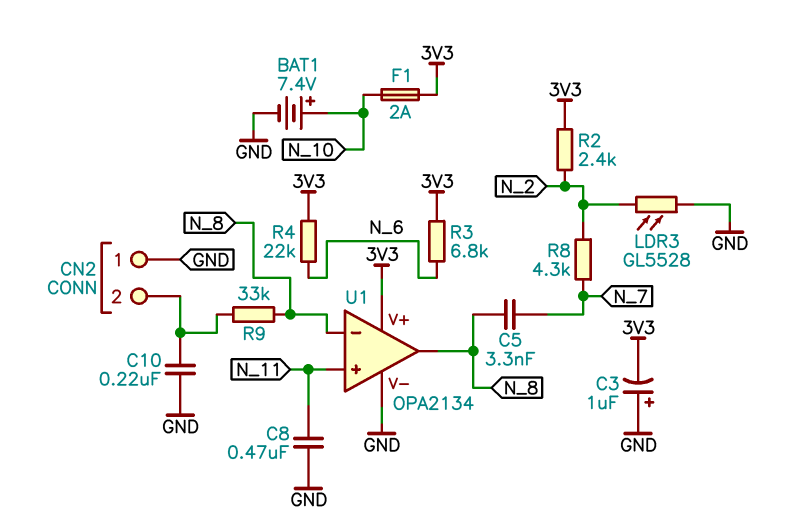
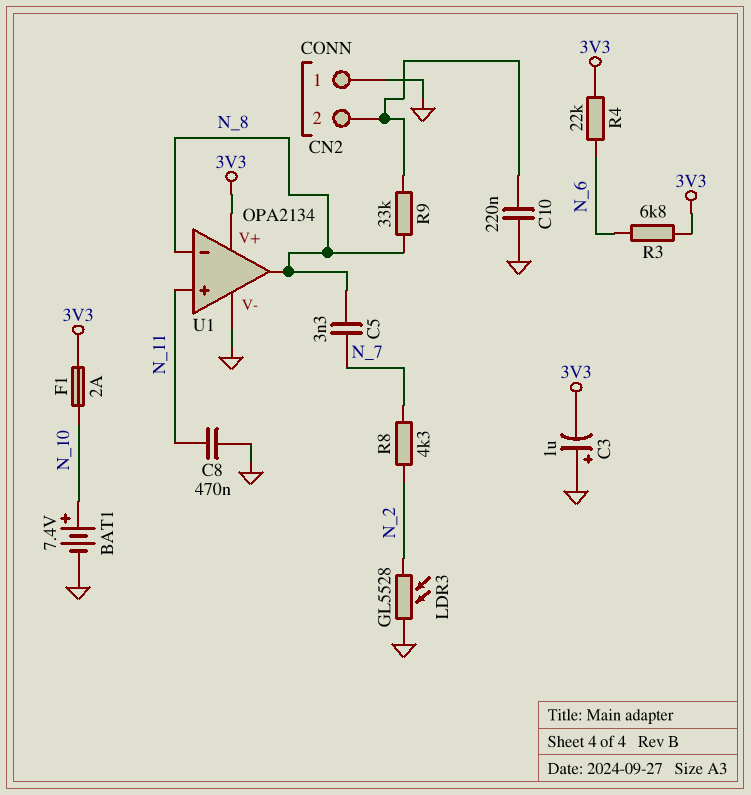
R2: 2.4k (3V3, N_2) -> none

